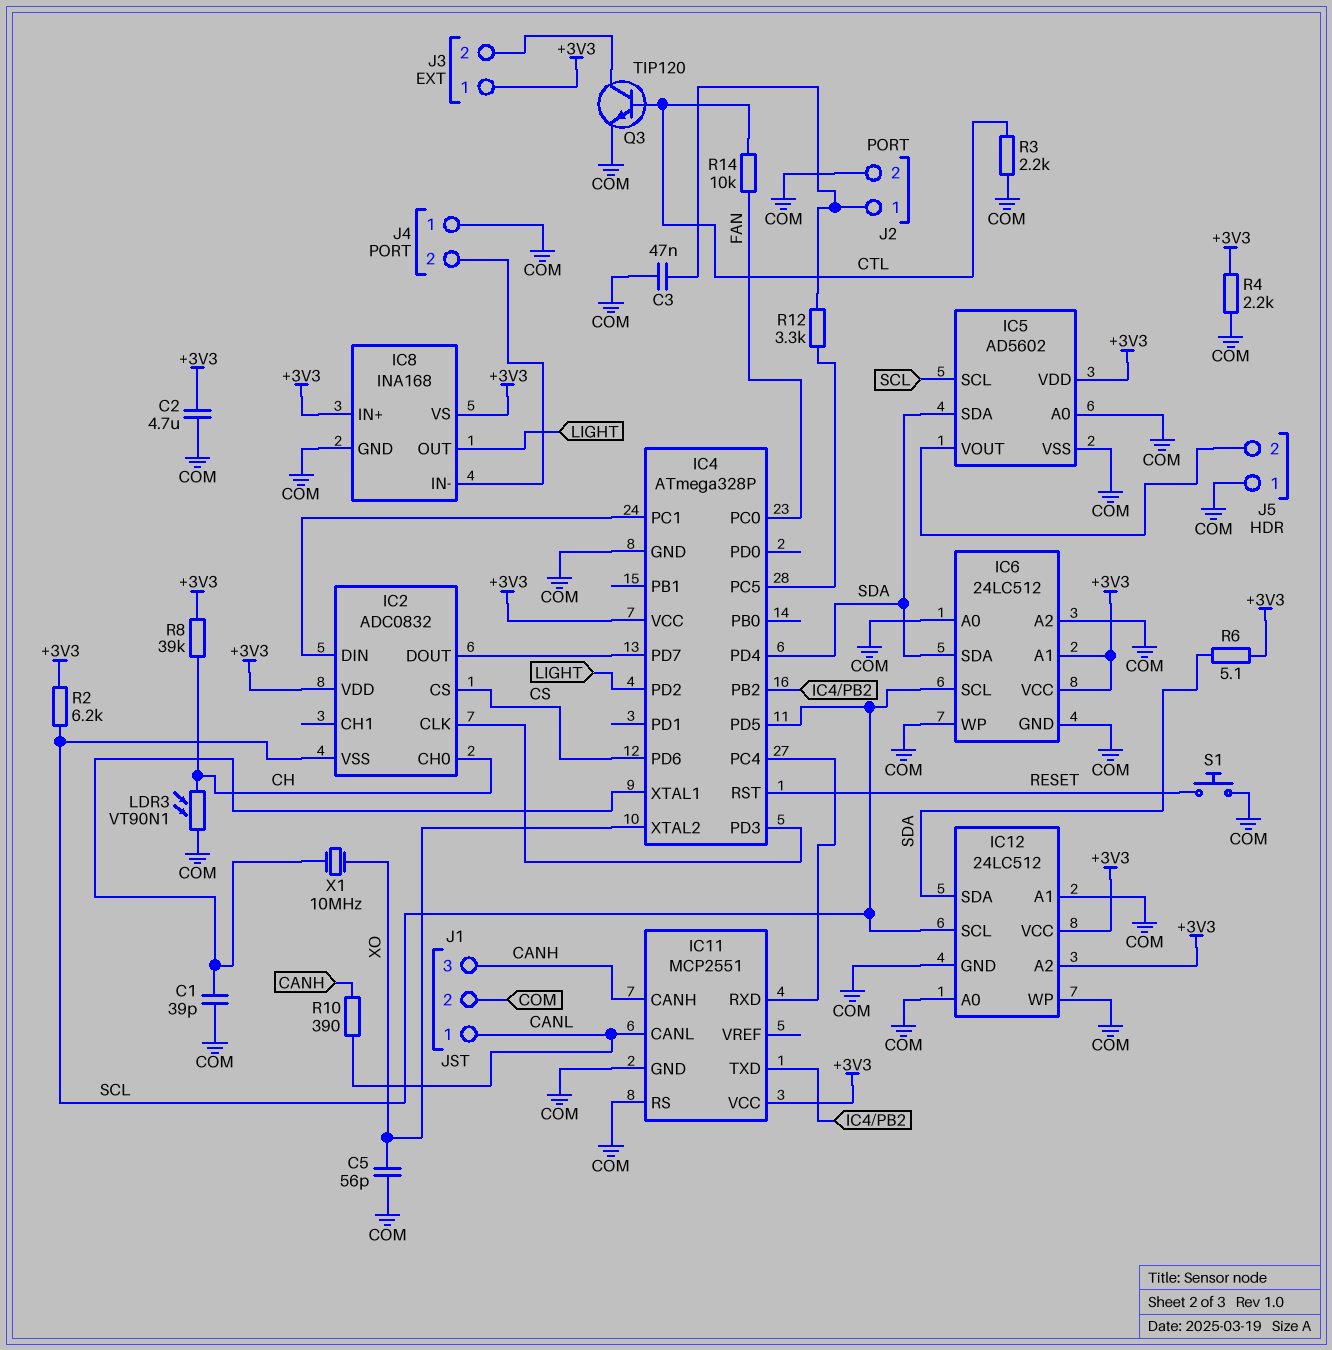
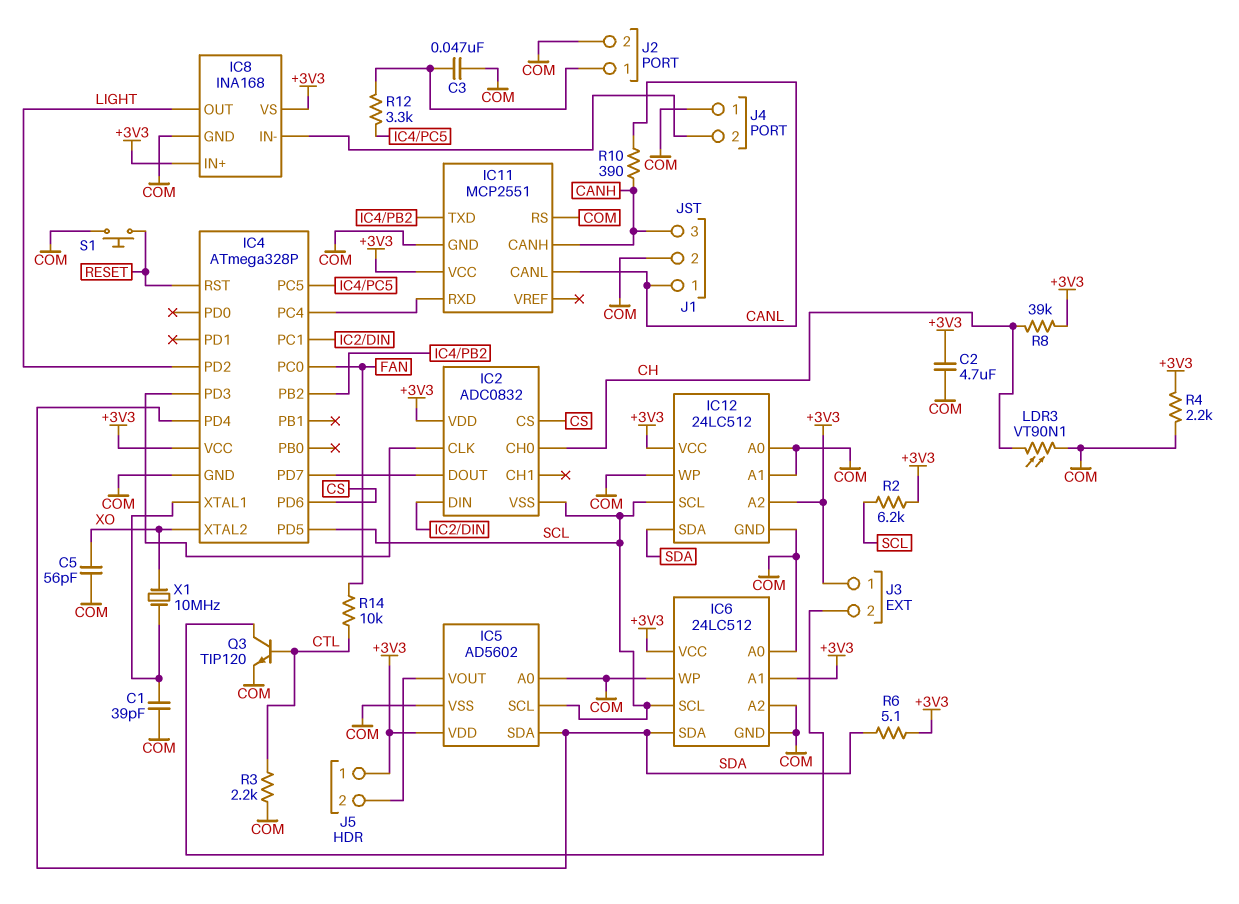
J5 pin 1: COM -> +3V3

